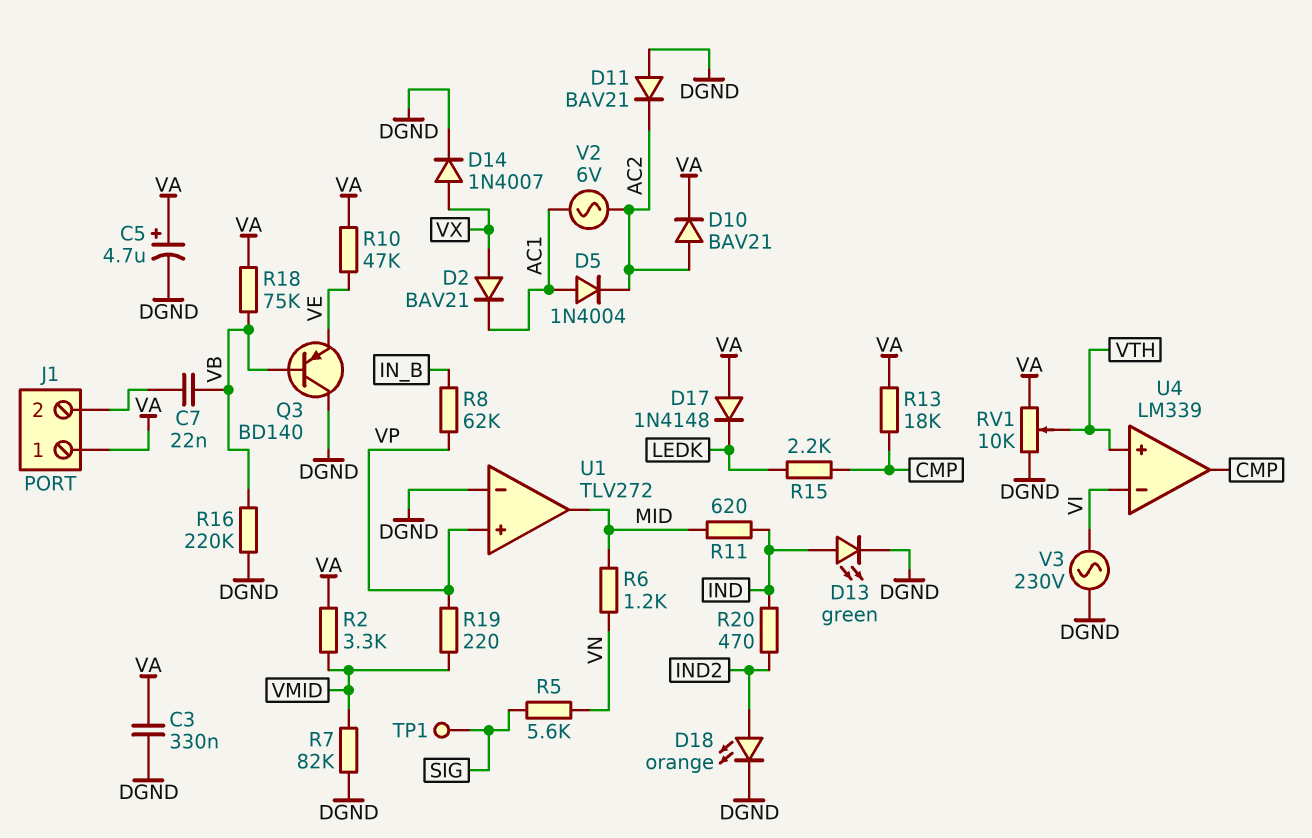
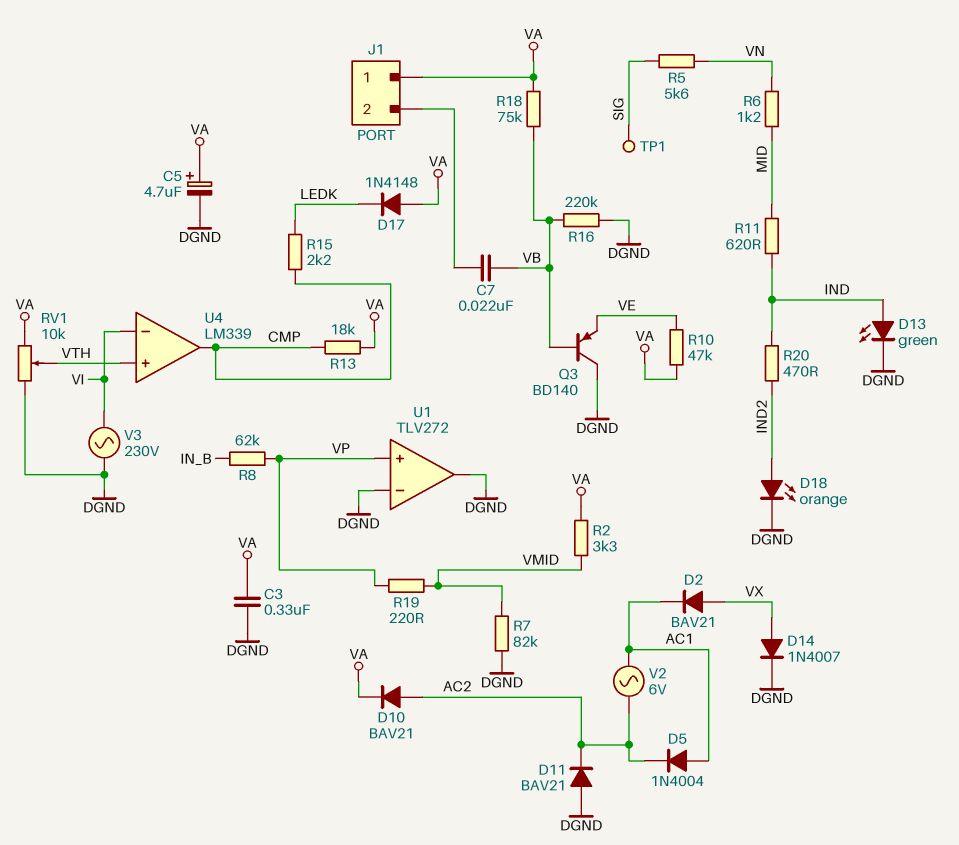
U1 pin out: MID -> DGND

